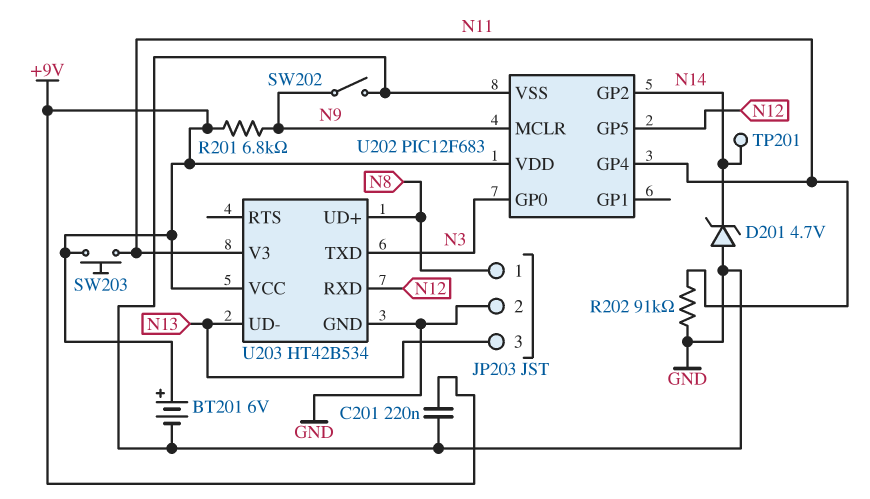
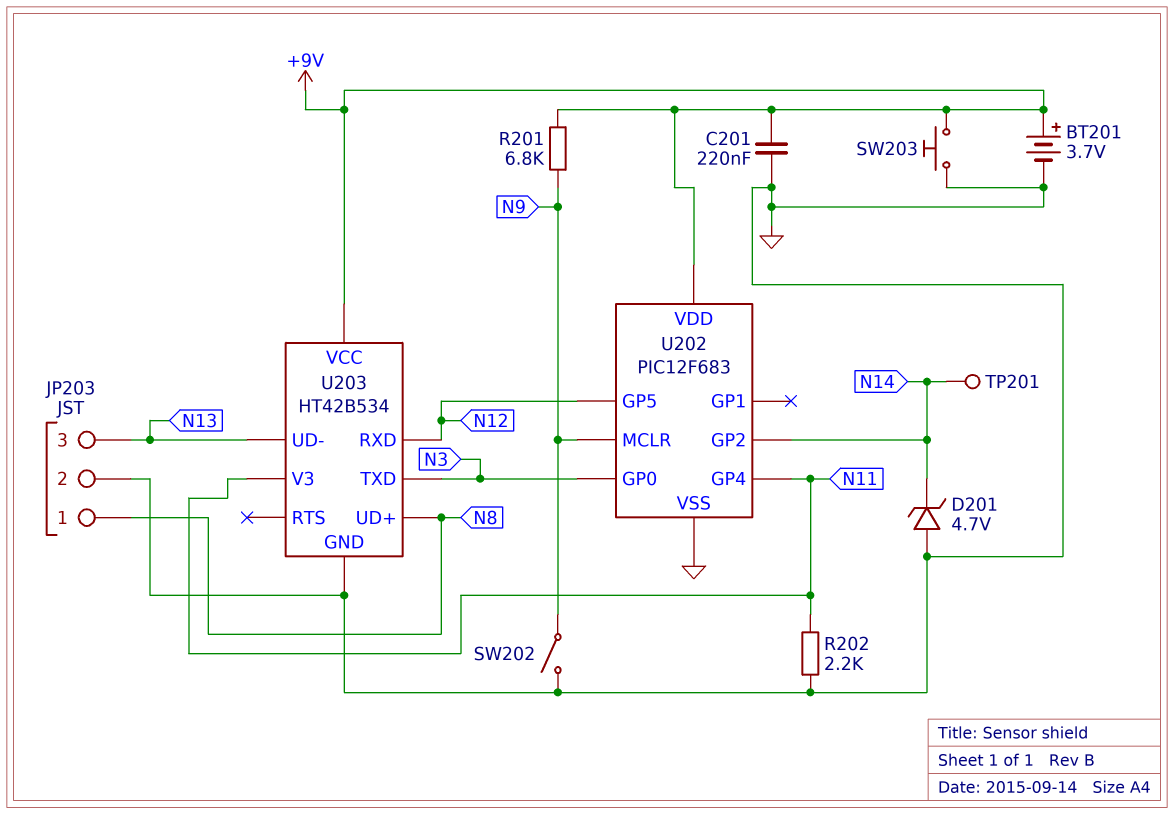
BT201: 6V (plus +9V, minus GND) -> 3.7V (plus +9V, minus GND)
R202: 91k (GND, N11) -> 2.2k (GND, N11)
SW203: button (+9V, N11) -> button (+9V, GND)

